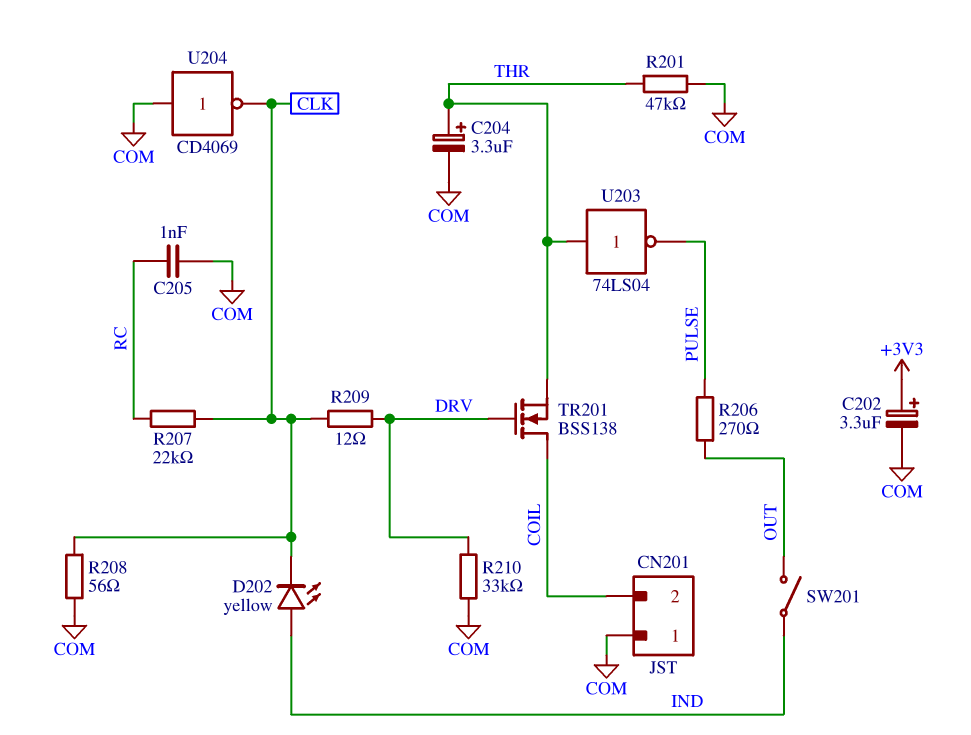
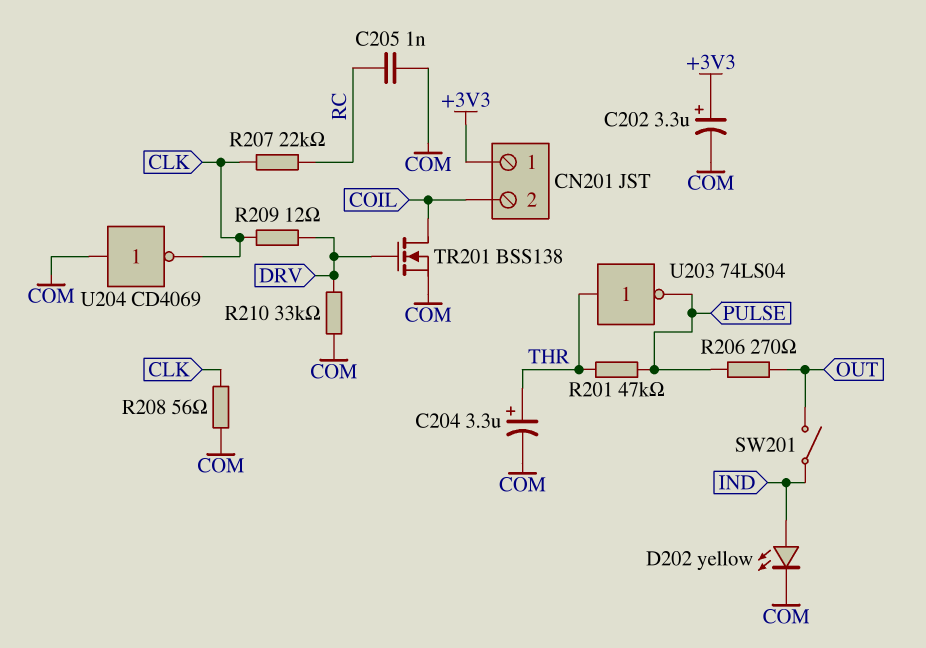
CN201 pin 1: COM -> +3V3
D202: LED yellow (A IND, K CLK) -> LED yellow (A IND, K COM)
R201: 47k (COM, THR) -> 47k (PULSE, THR)
TR201: NMOS BSS138 (G DRV, D COIL, S THR) -> NMOS BSS138 (G DRV, D COIL, S COM)

